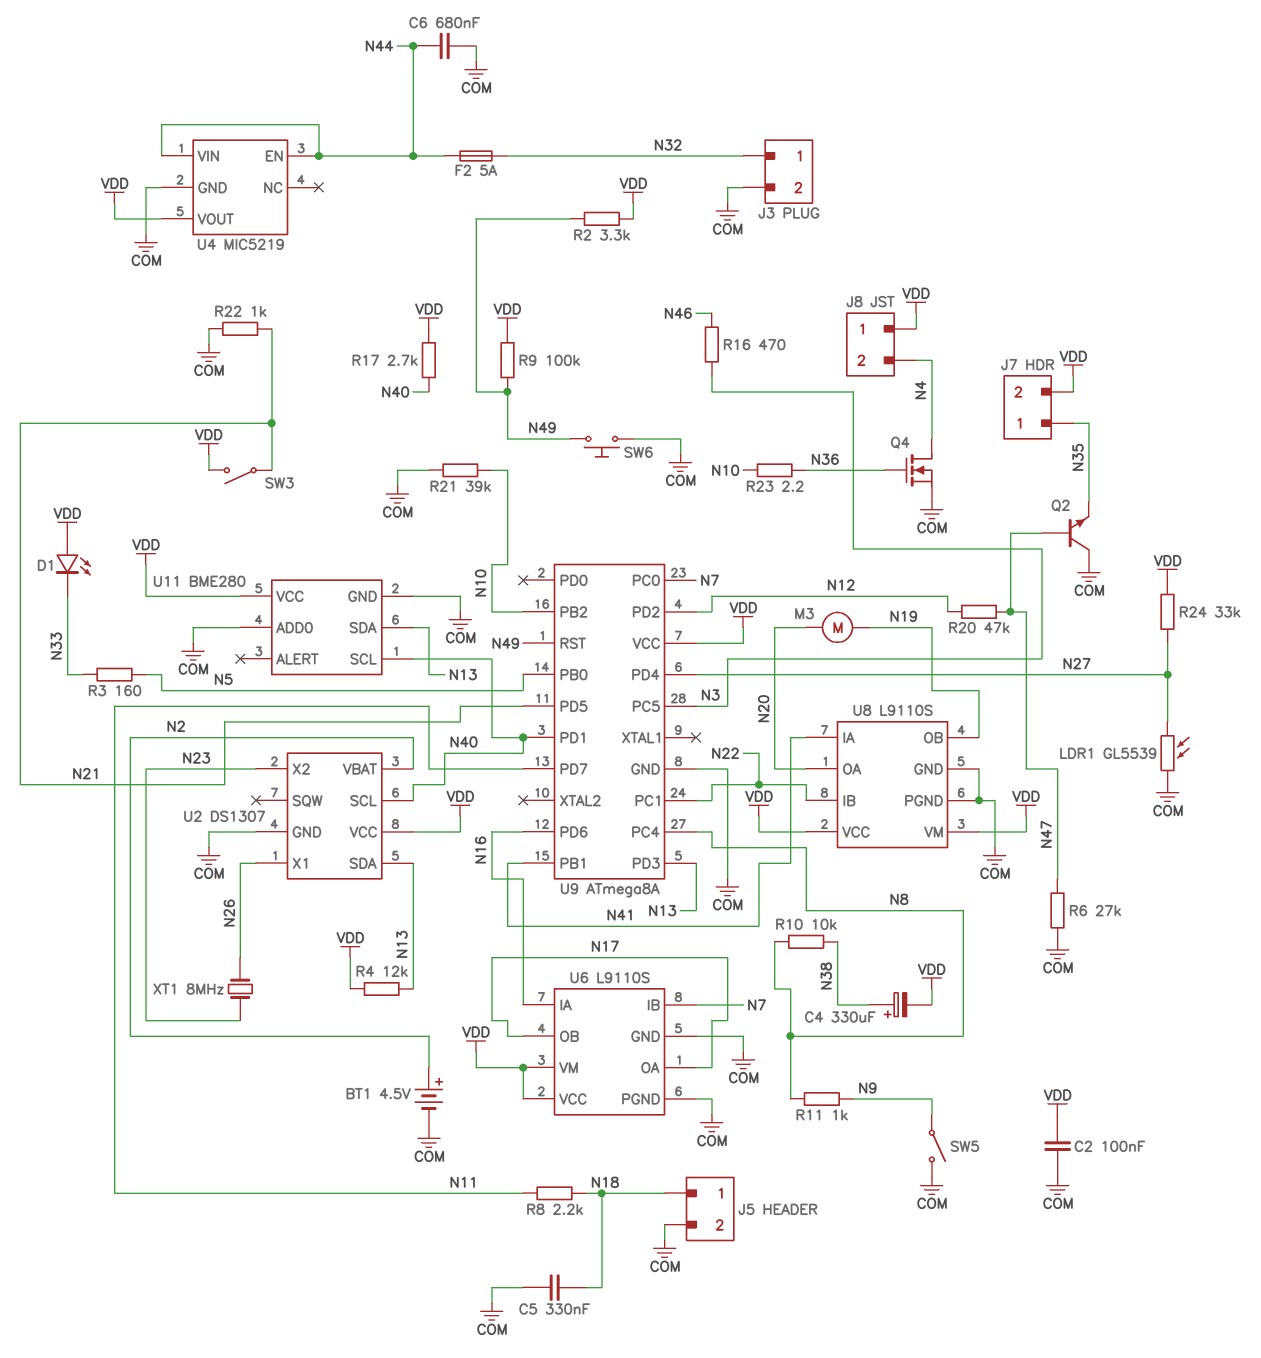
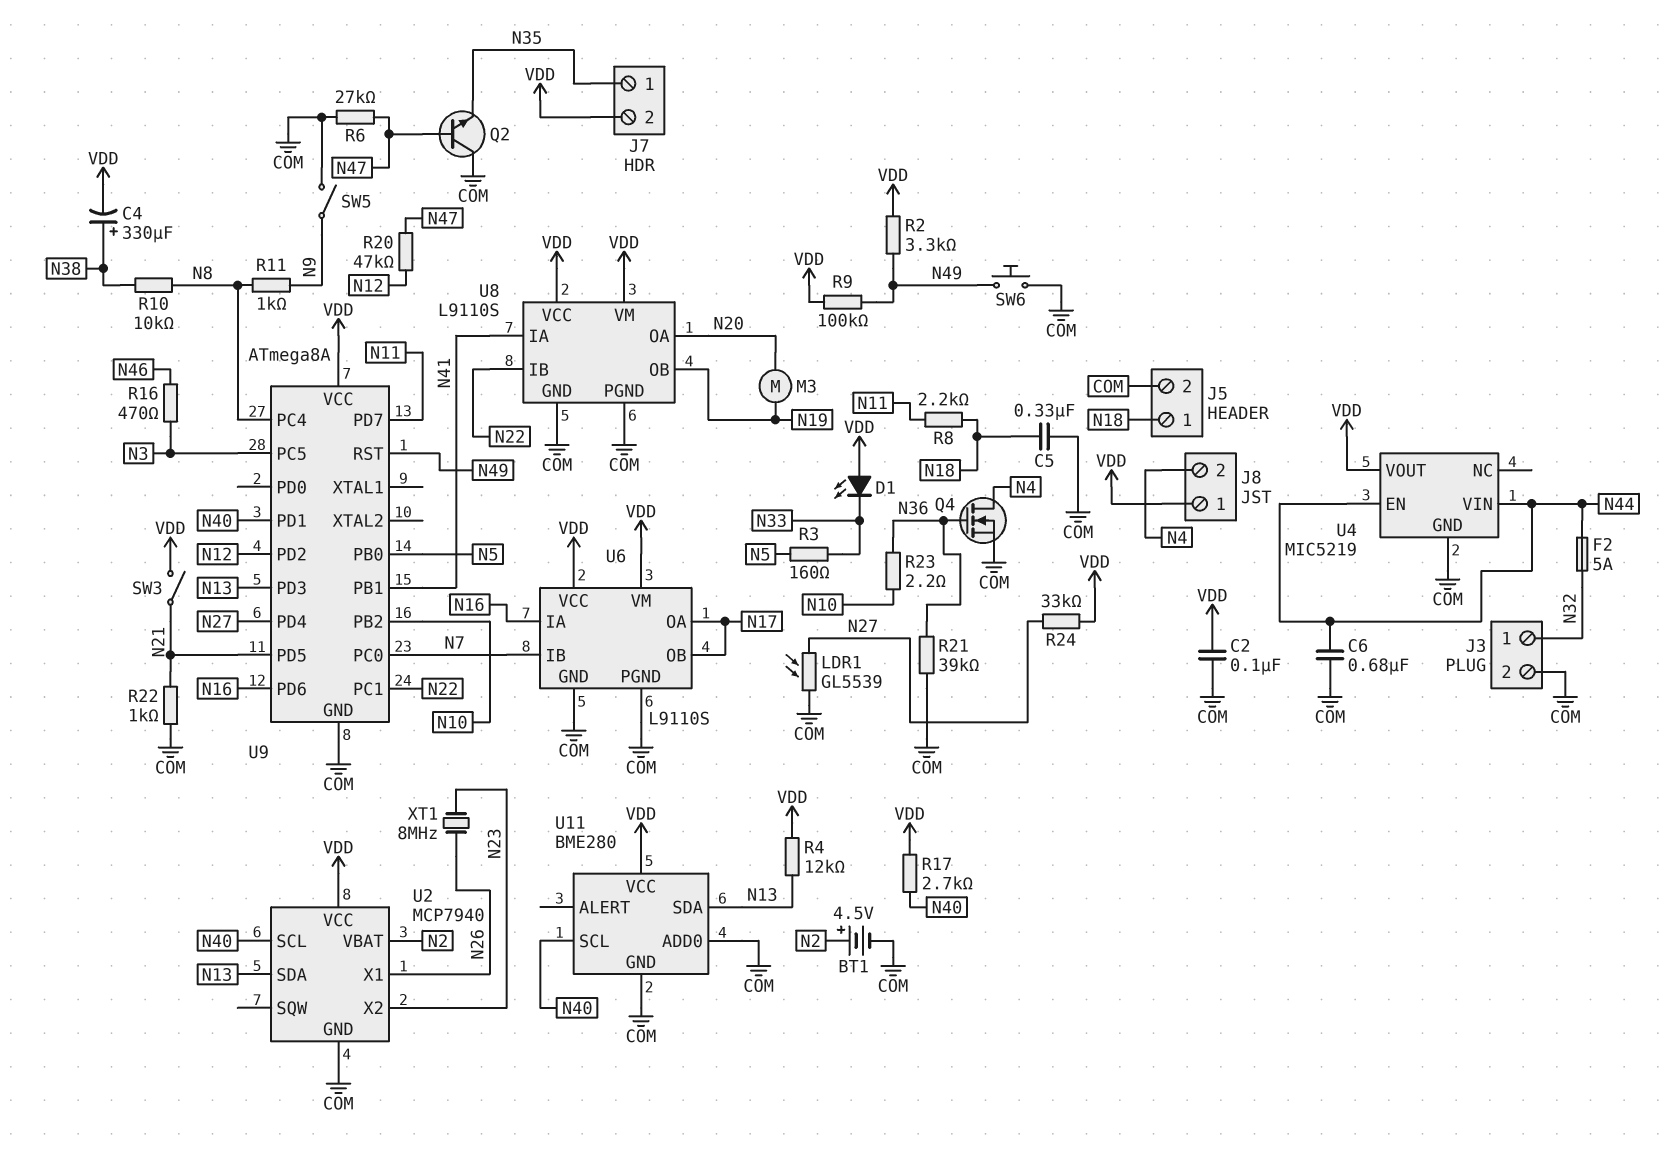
R21: 39k (COM, N10) -> 39k (COM, N36)
U2: DS1307 -> MCP7940

